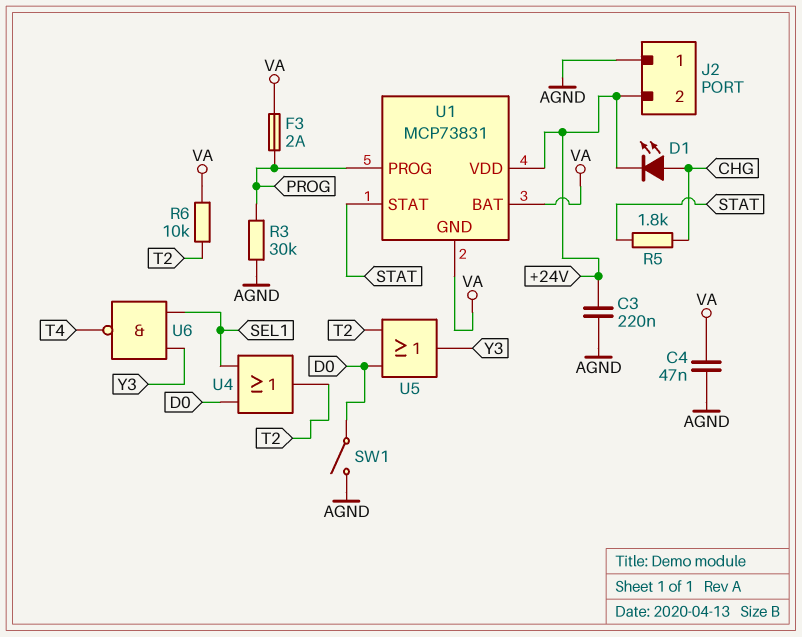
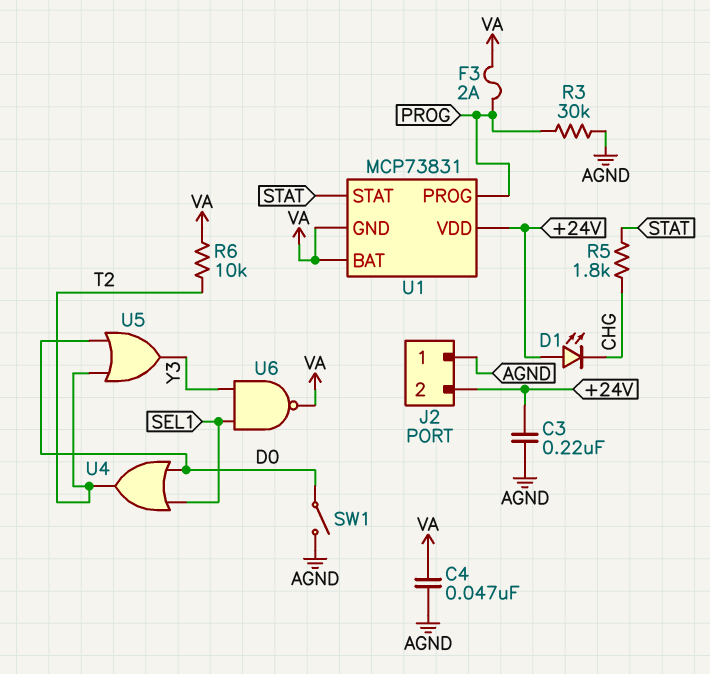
D1: LED (A CHG, K +24V) -> LED (A +24V, K CHG)
U6: NAND (in SEL1, in Y3, out T4) -> NAND (in SEL1, in Y3, out VA)

